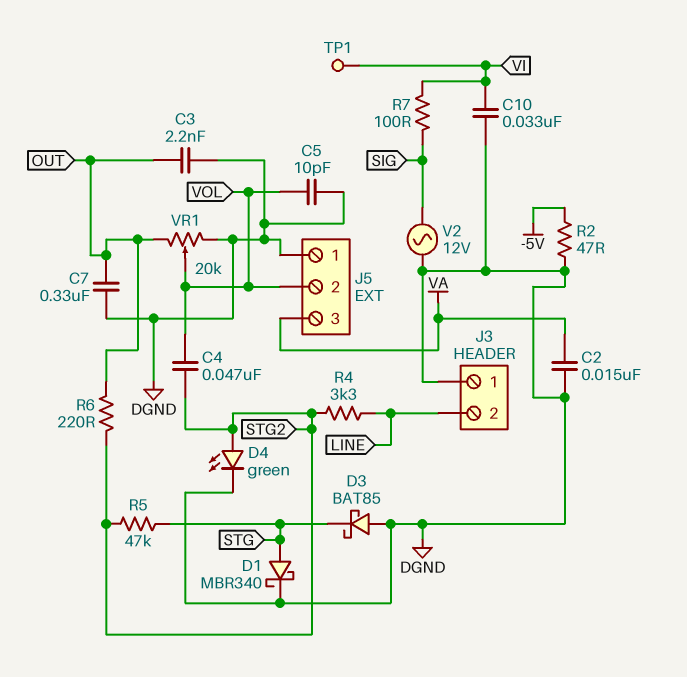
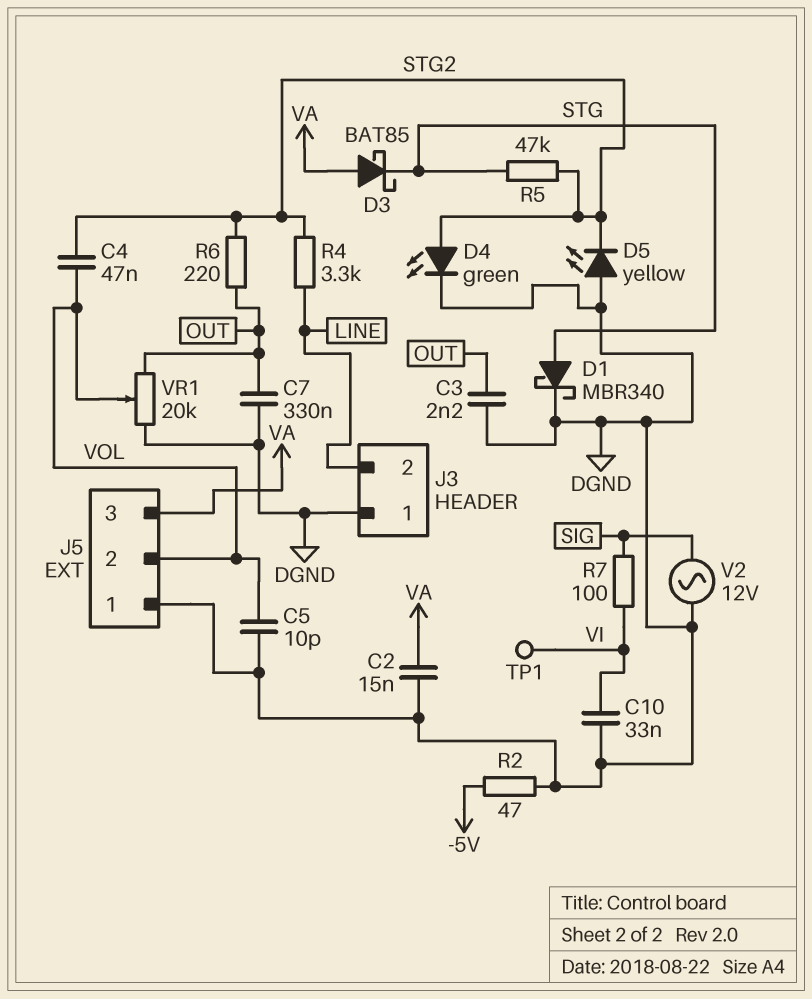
D3: schottky BAT85 (A DGND, K STG) -> schottky BAT85 (A VA, K STG)
D5: none -> LED yellow (A DGND, K STG2)

